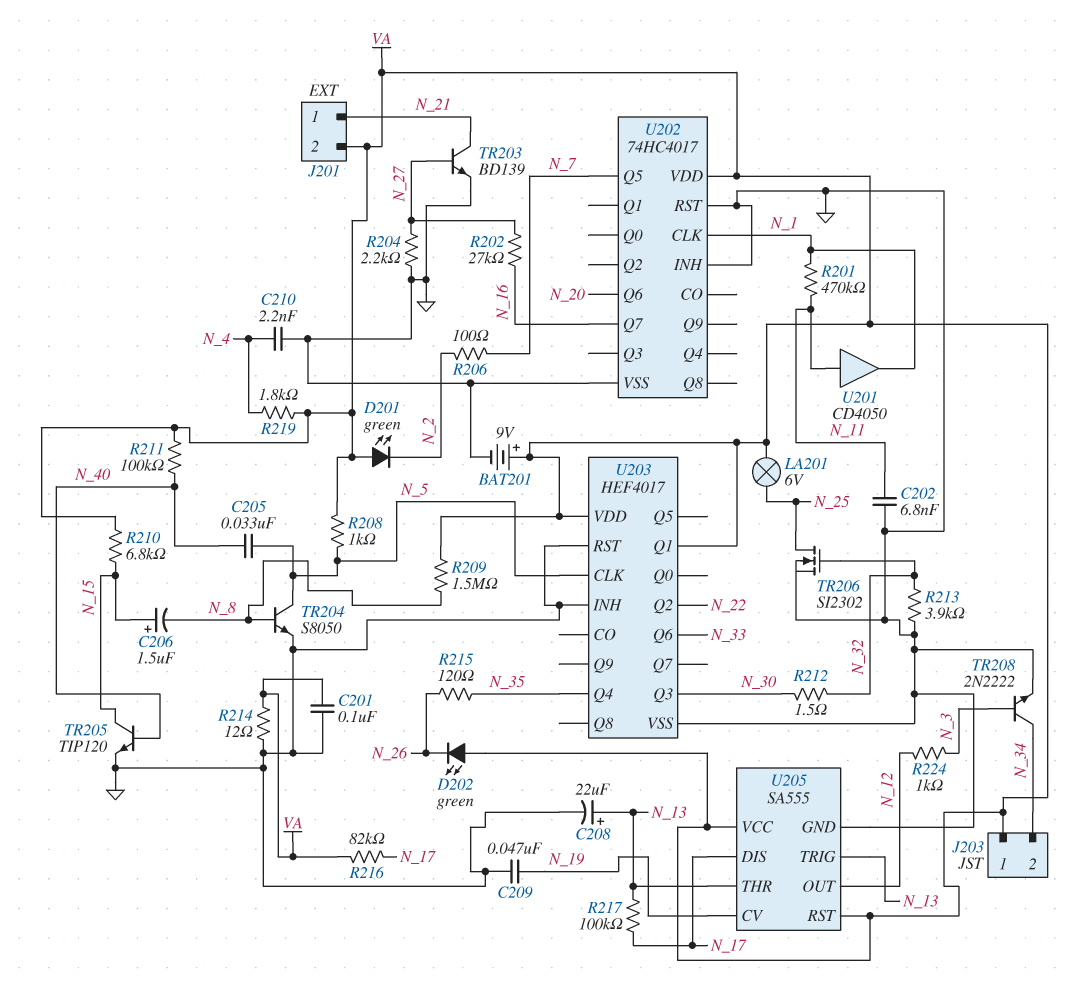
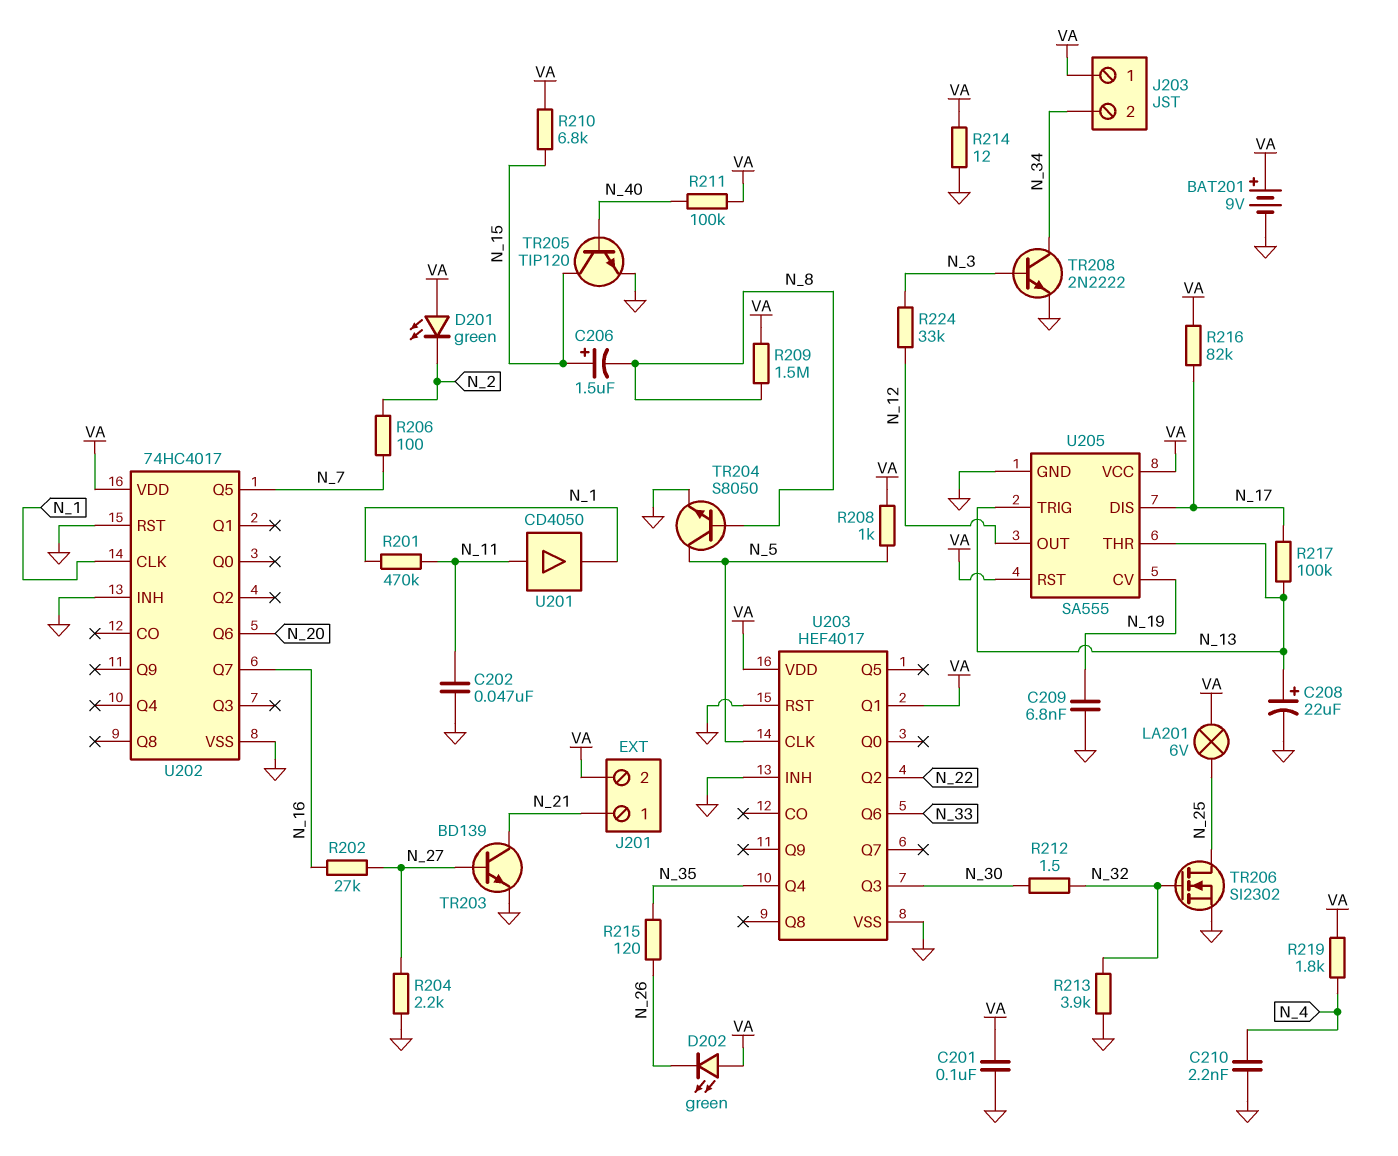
C202: 6.8nF (GND, N_11) -> 47nF (GND, N_11)
C205: 33nF (N_5, N_40) -> none
C209: 47nF (GND, N_19) -> 6.8nF (GND, N_19)
R224: 1k (N_3, N_12) -> 33k (N_3, N_12)

